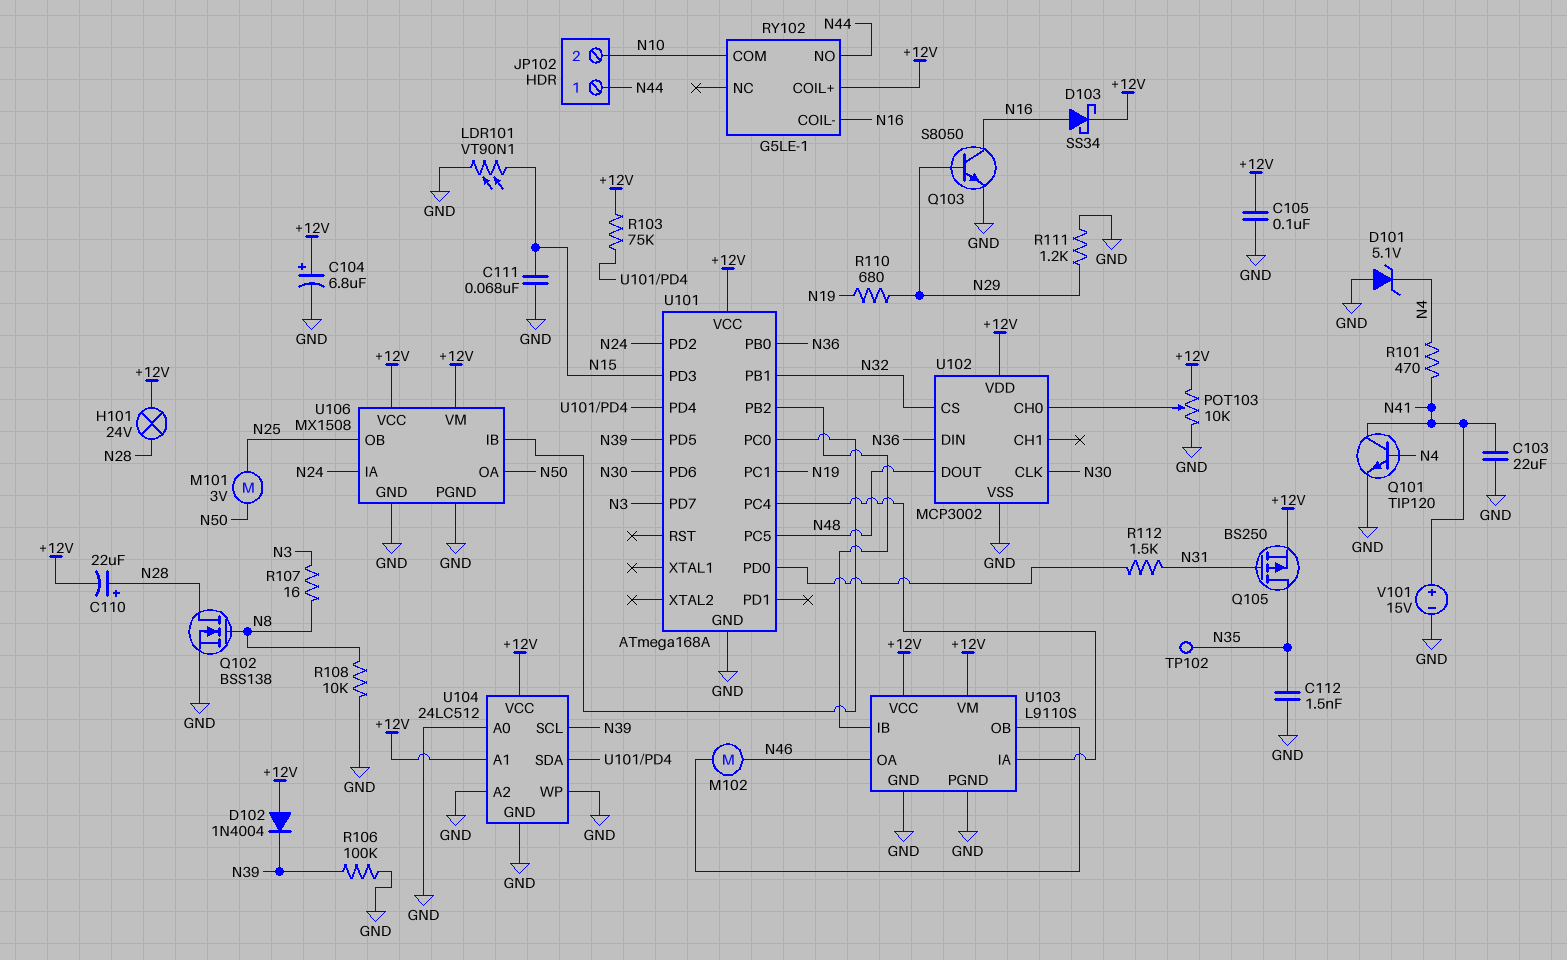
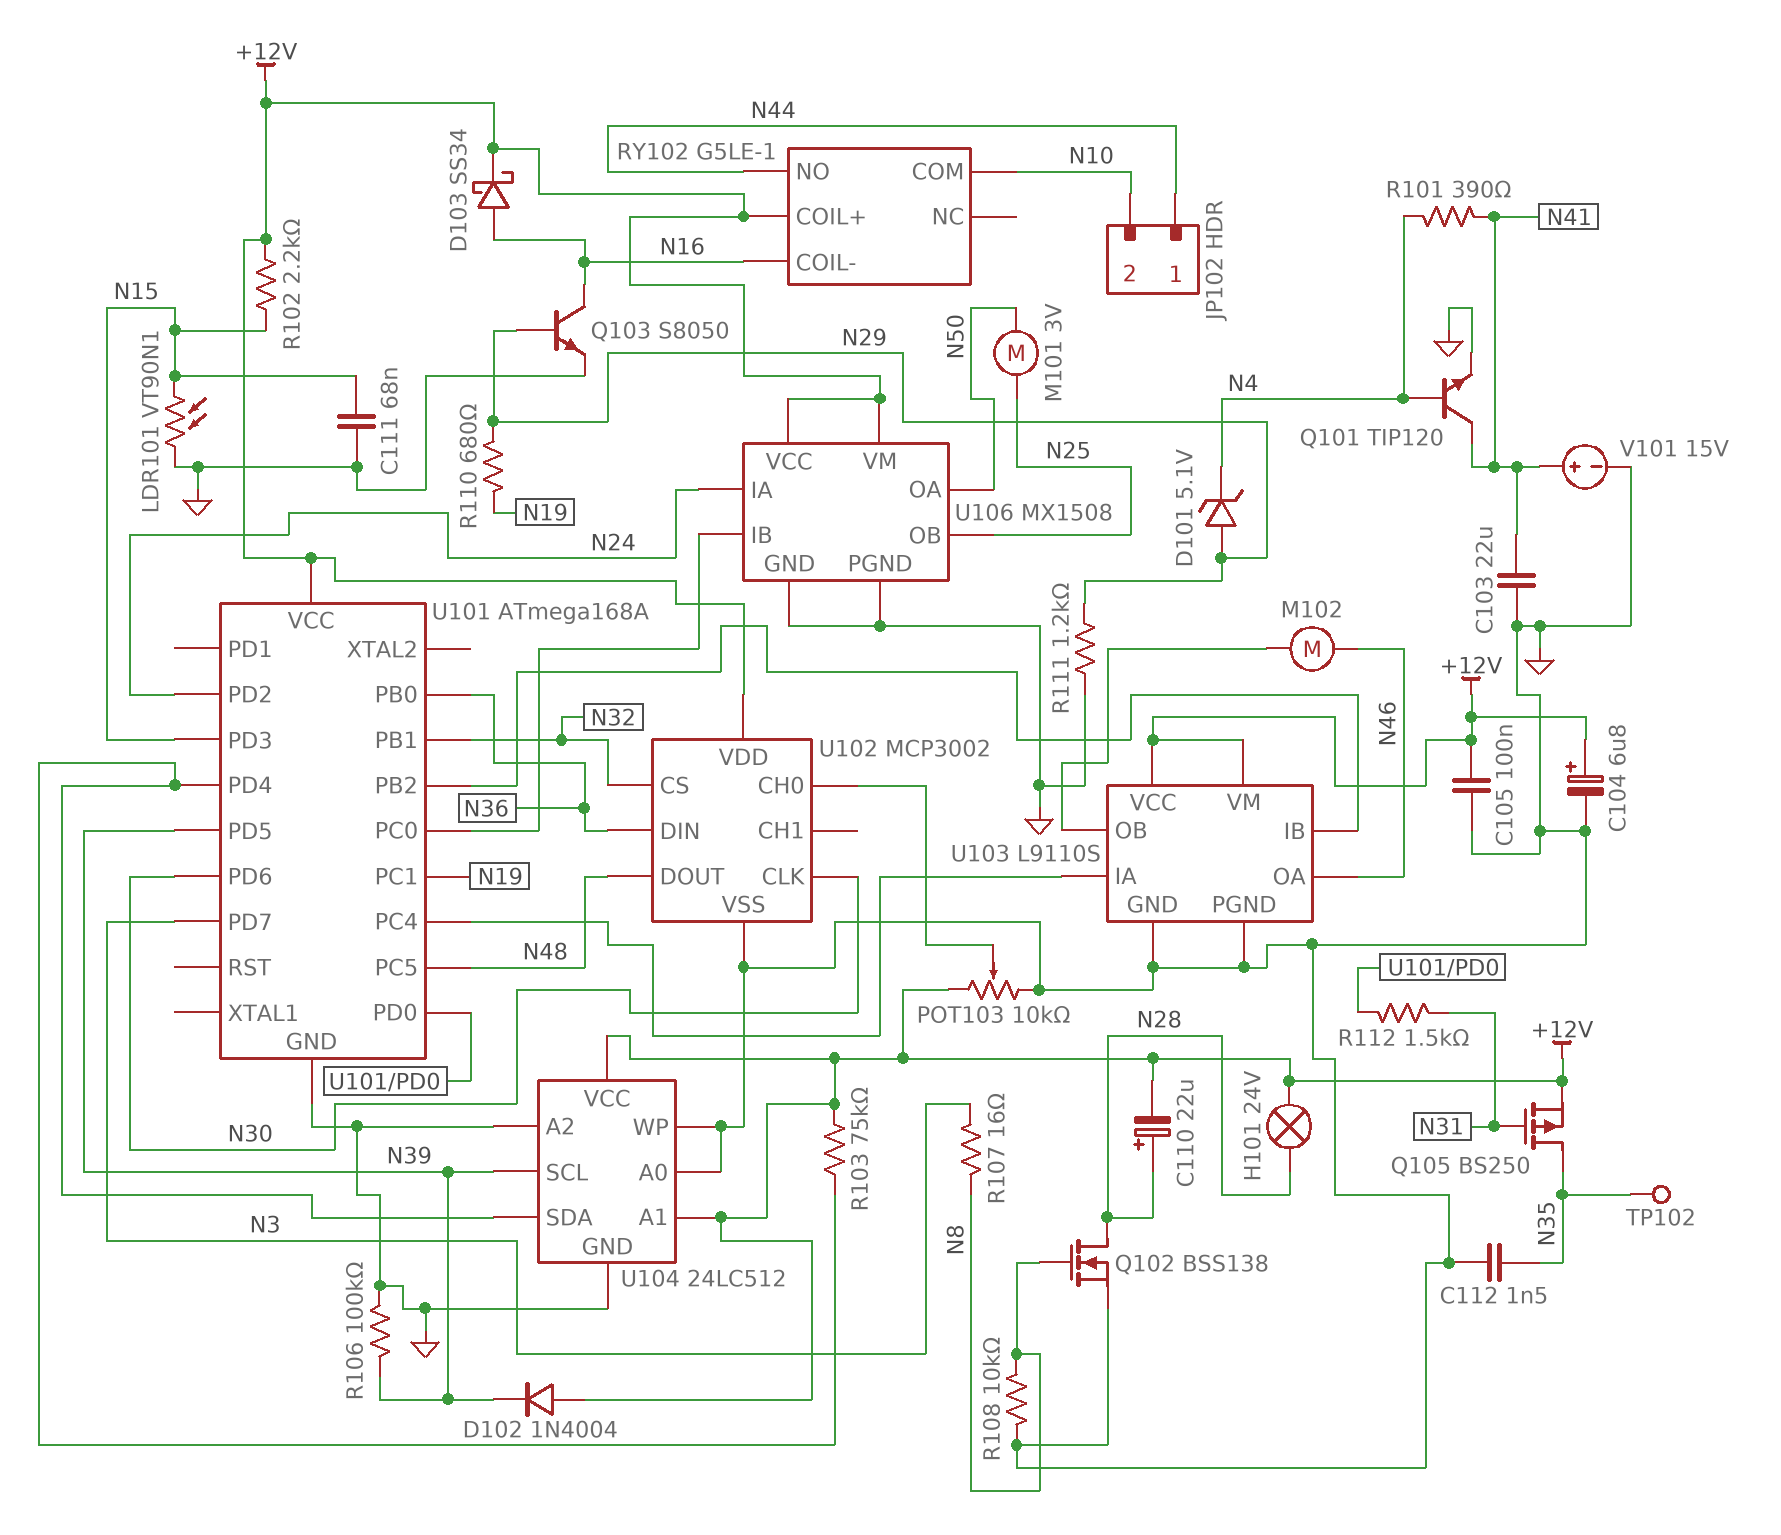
D101: zener 5.1V (A GND, K N4) -> zener 5.1V (A N29, K N4)
R101: 470 (N4, N41) -> 390 (N4, N41)
R102: none -> 2.2k (+12V, N15)

